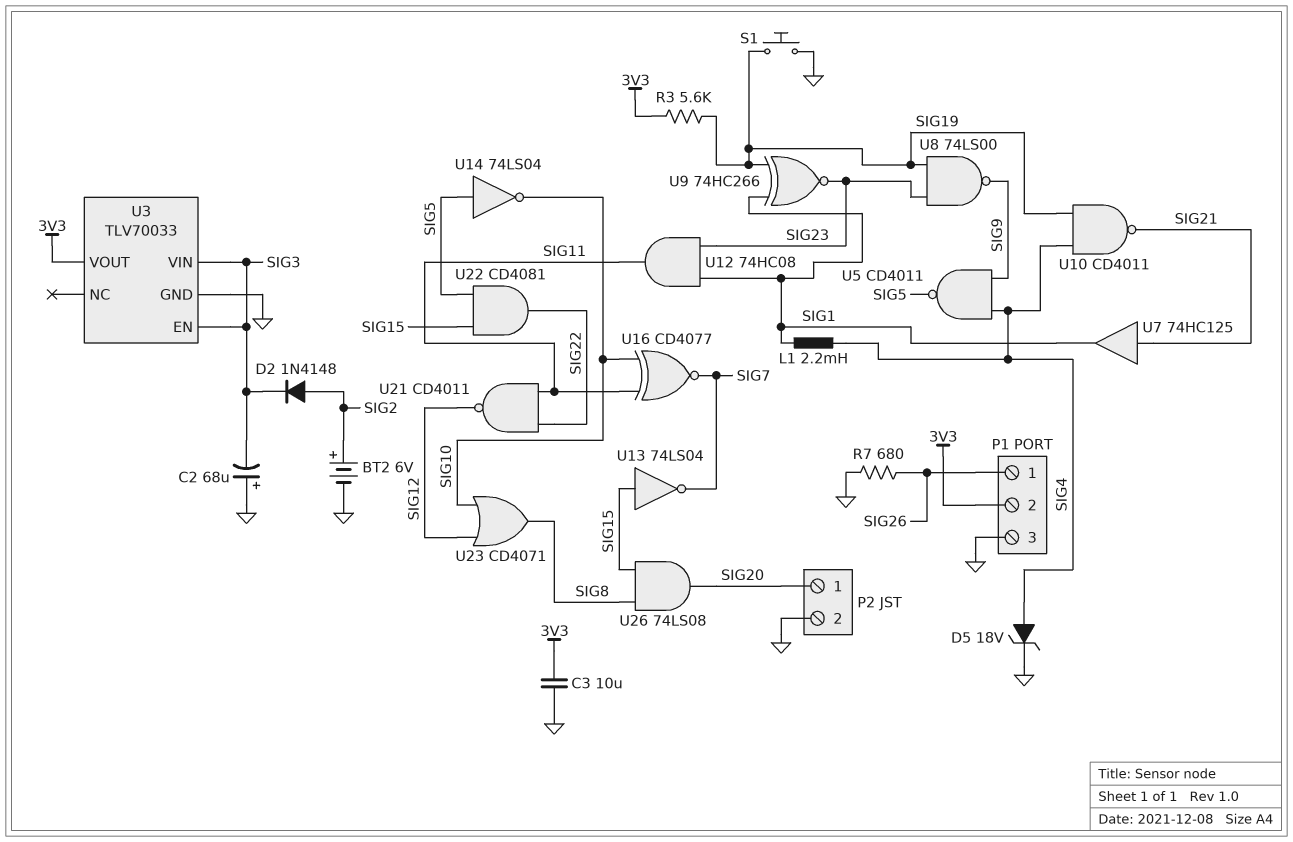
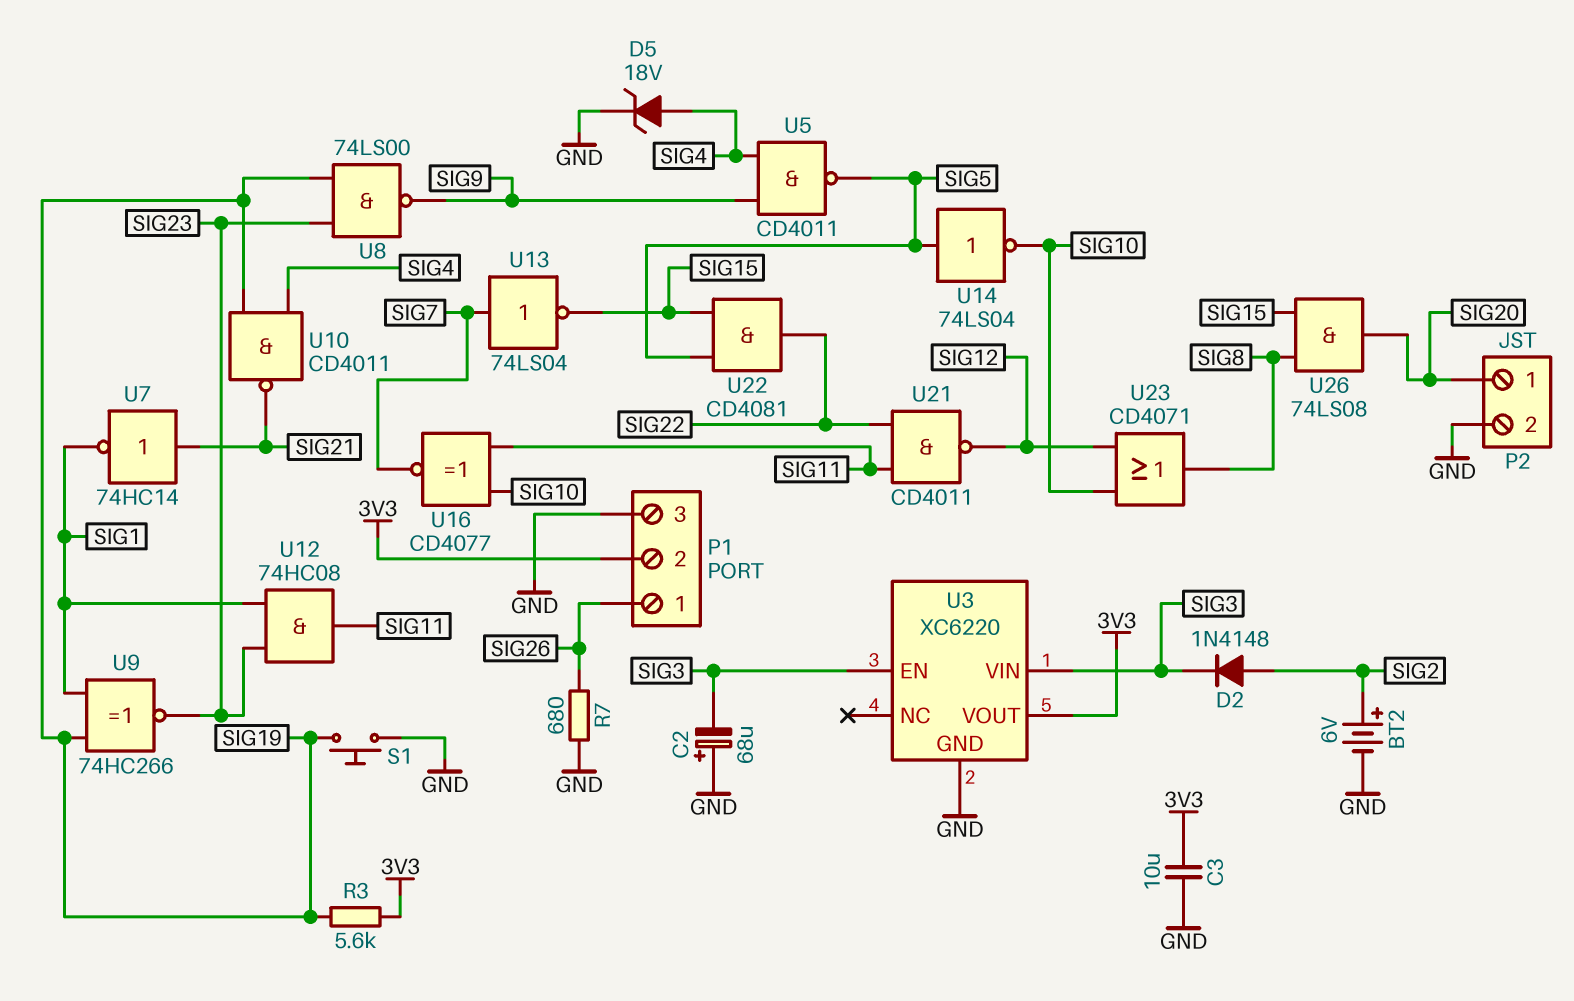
L1: 2.2mH (SIG1, SIG4) -> none
U3: TLV70033 -> XC6220
U7: buffer 74HC125 (in SIG21, out SIG1) -> NOT 74HC14 (in SIG21, out SIG1)
U13: NOT 74LS04 (in SIG15, out SIG7) -> NOT 74LS04 (in SIG7, out SIG15)

